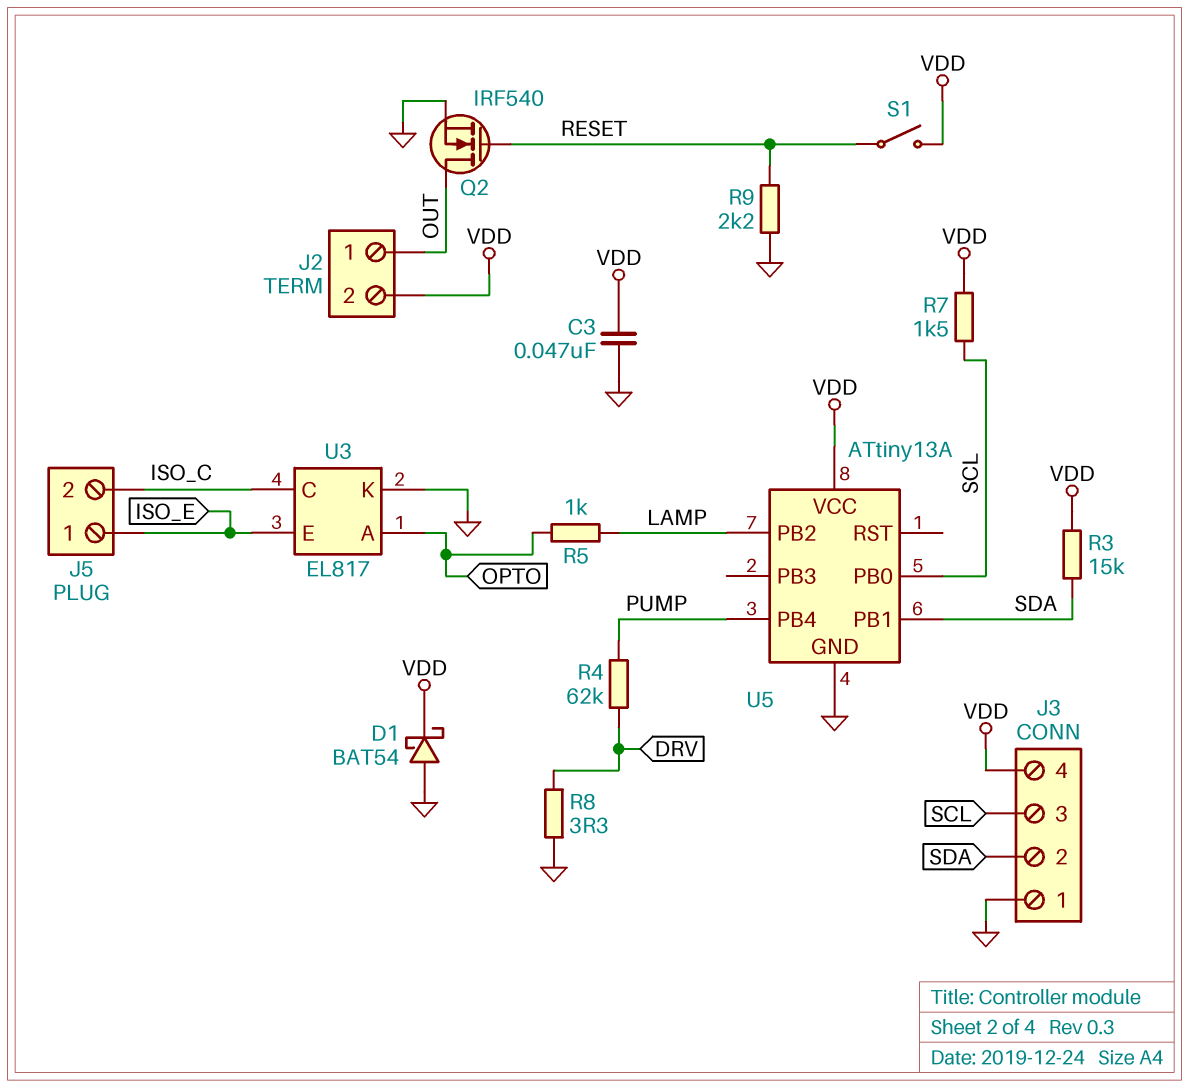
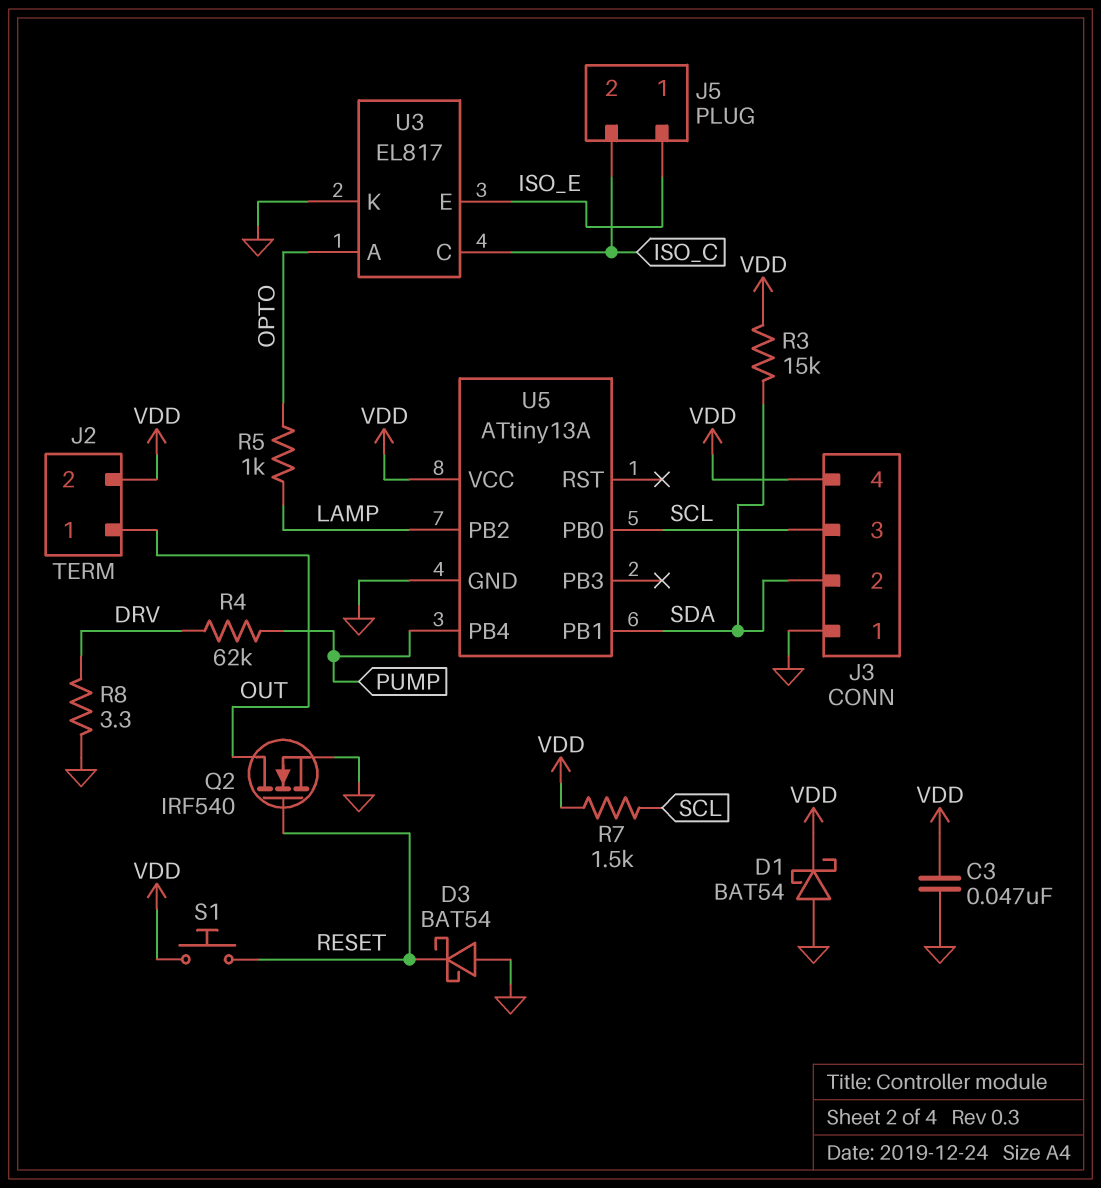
D3: none -> schottky BAT54 (A GND, K RESET)
R9: 2.2k (GND, RESET) -> none
S1: switch (RESET, VDD) -> button (RESET, VDD)

